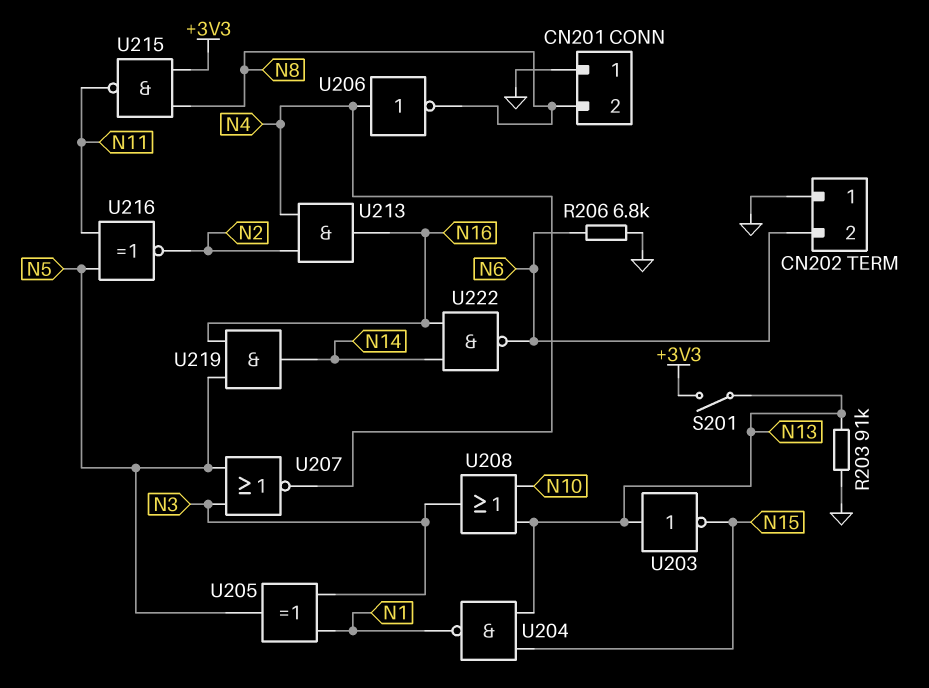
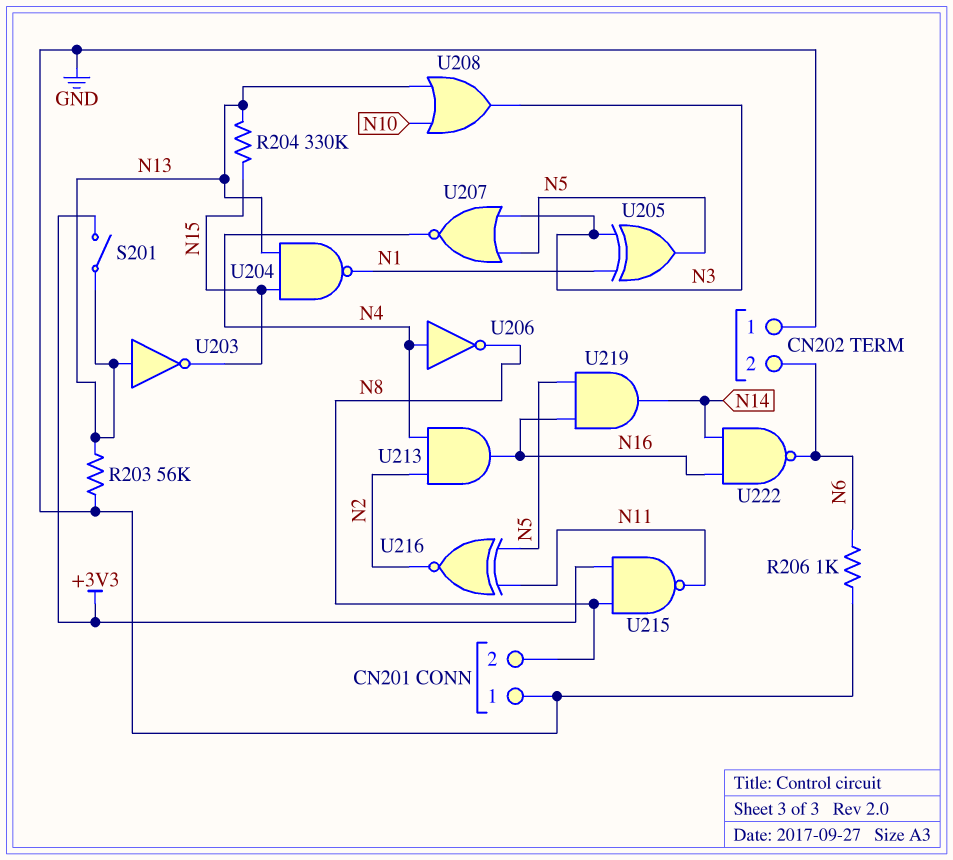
R203: 91k (GND, N13) -> 56k (GND, N13)
R204: none -> 330k (N13, N15)
R206: 6.8k (GND, N6) -> 1k (GND, N6)

